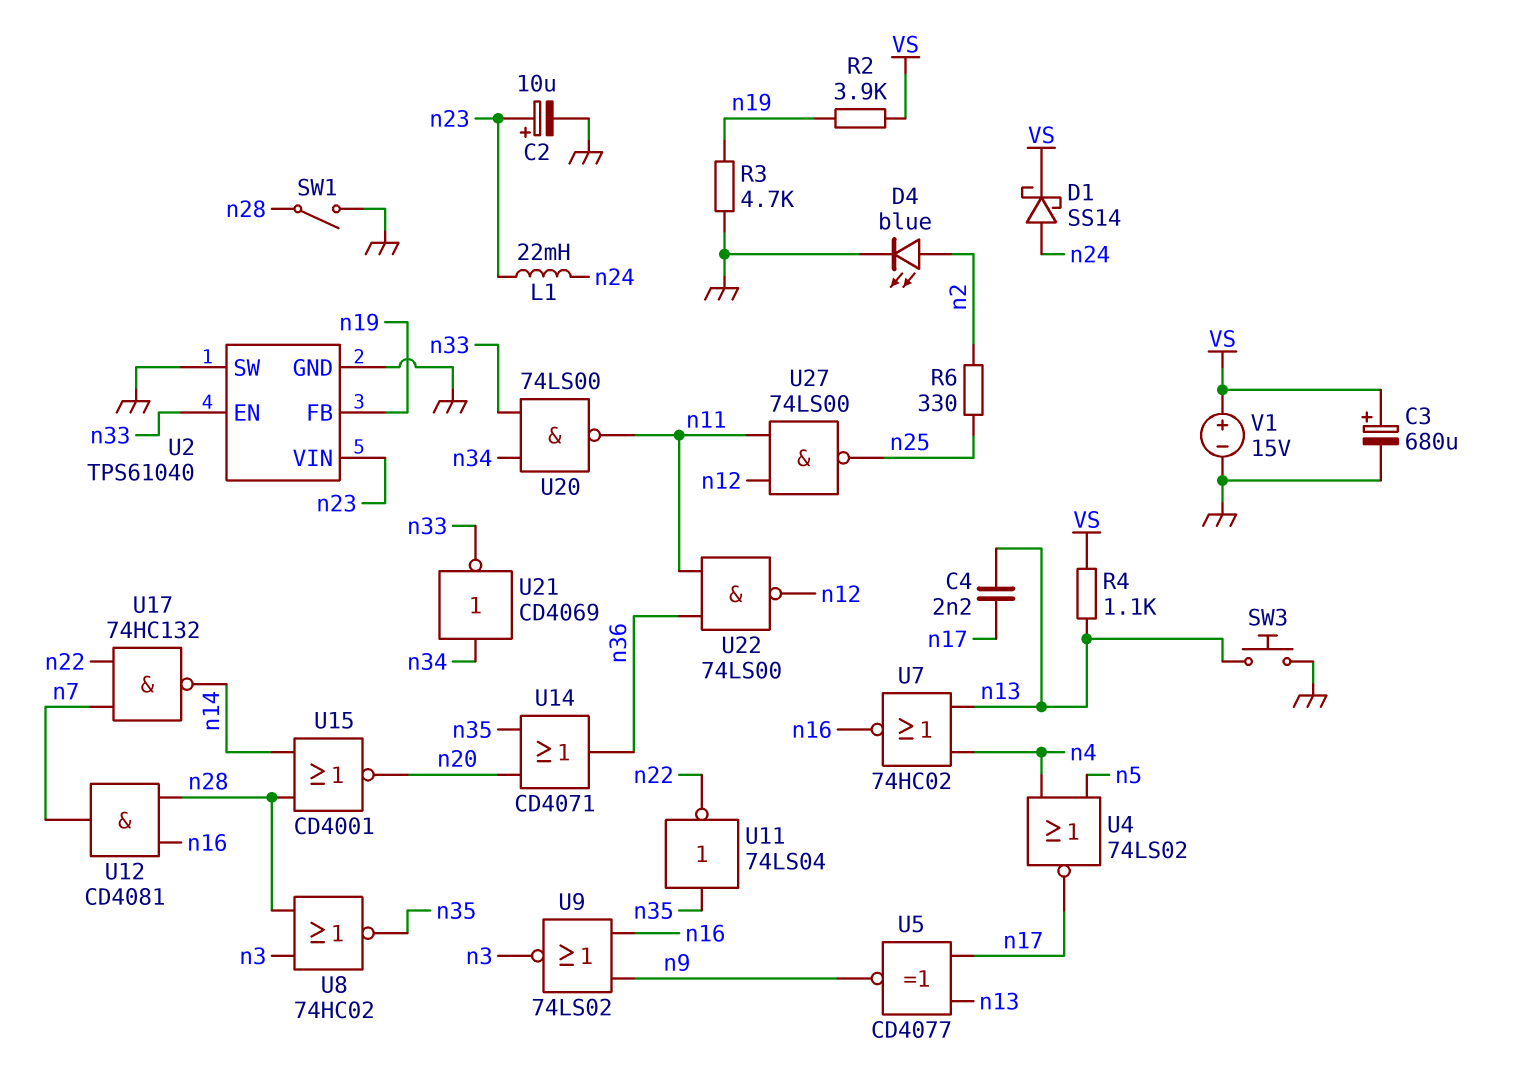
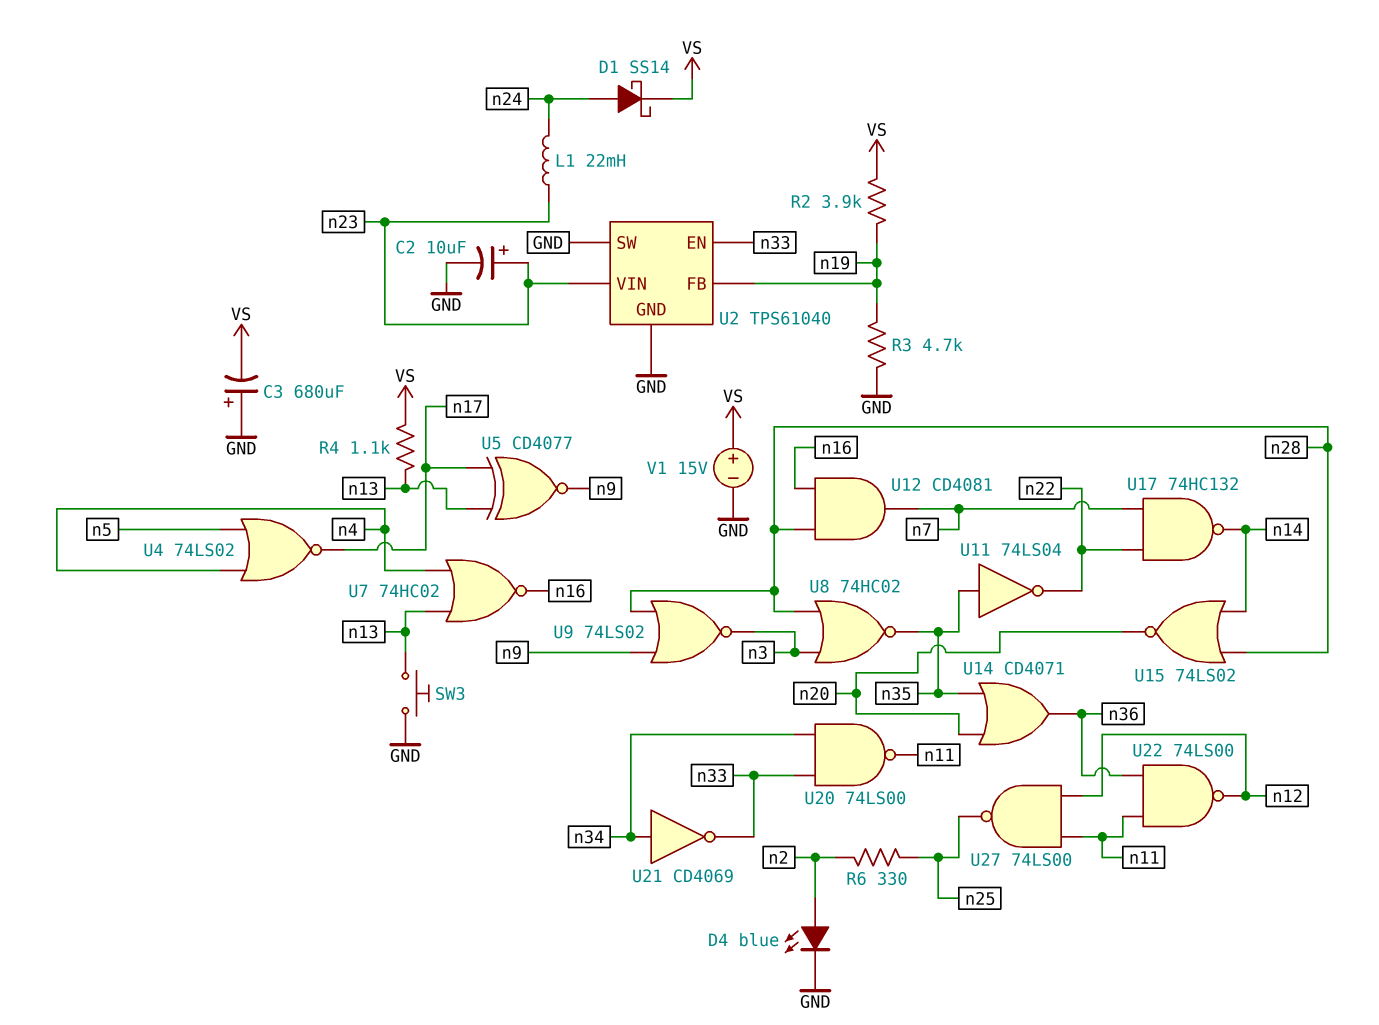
C3: 680uF (plus VS, minus GND) -> 680uF (plus GND, minus VS)
C4: 2.2nF (n13, n17) -> none
SW1: switch (GND, n28) -> none
U9: NOR 74LS02 (in n9, in n16, out n3) -> NOR 74LS02 (in n9, in n28, out n3)
U15: NOR CD4001 (in n14, in n28, out n20) -> NOR 74LS02 (in n14, in n28, out n20)

